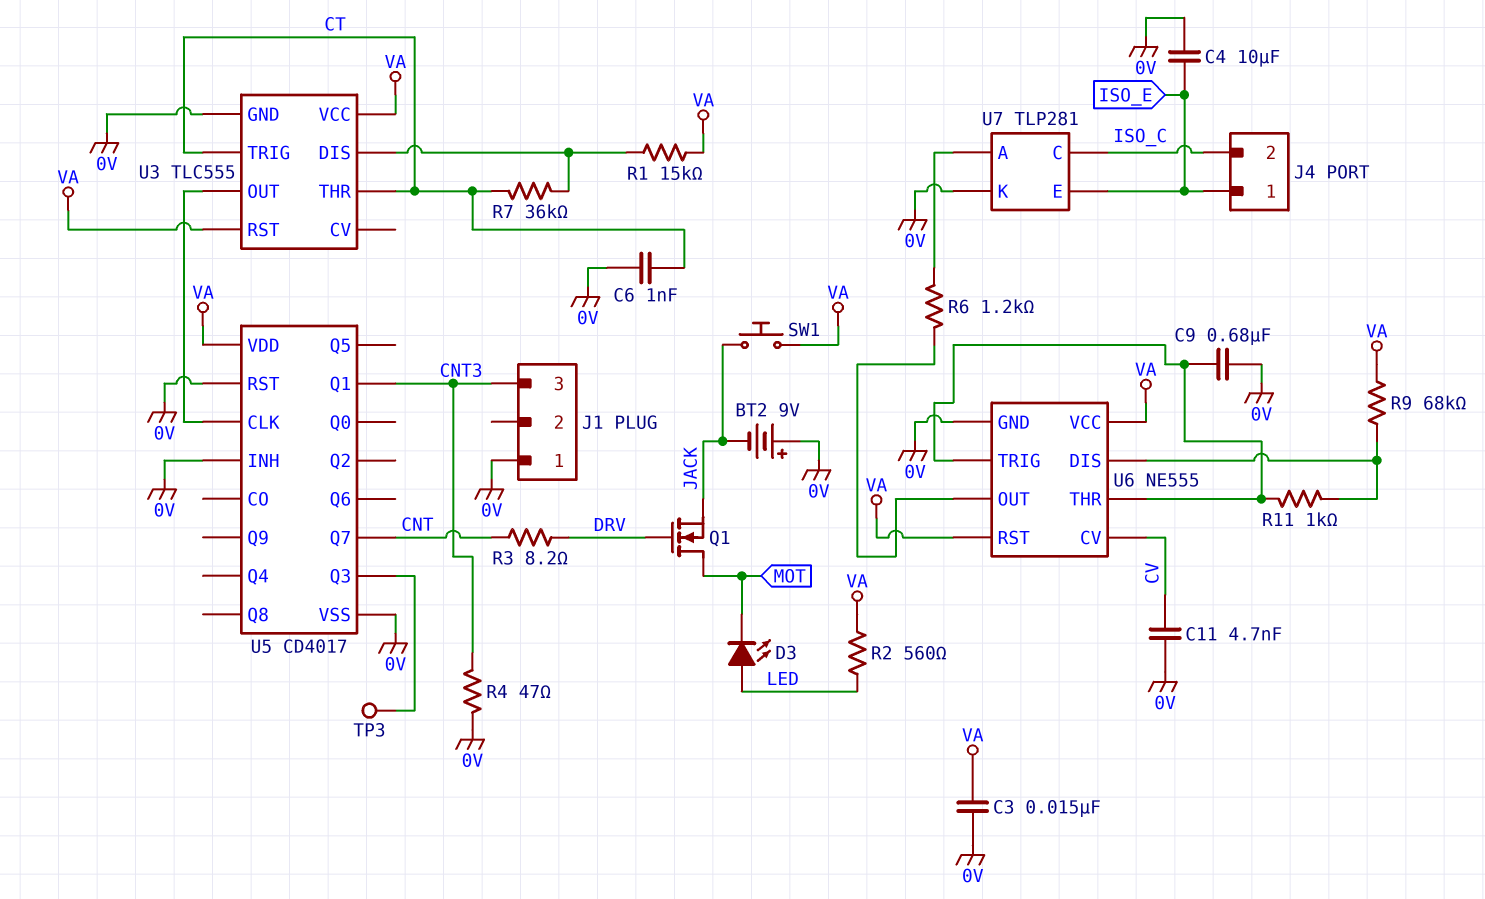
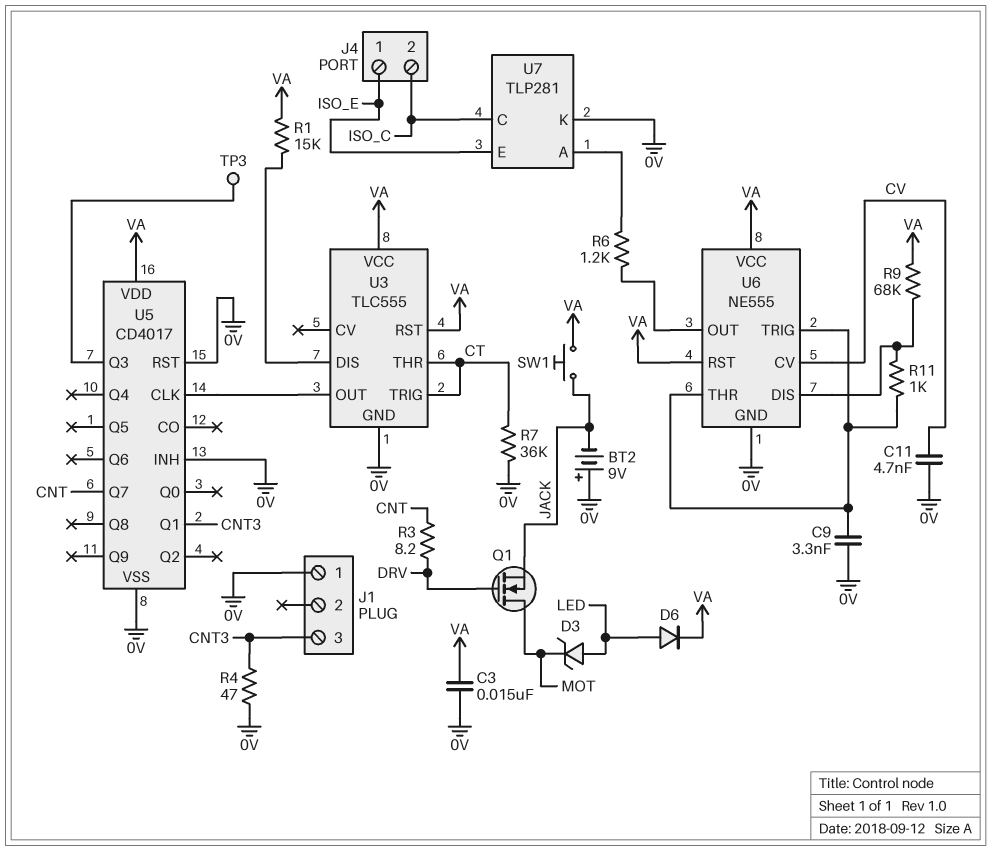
C4: 10uF (0V, ISO_E) -> none
C6: 1nF (0V, CT) -> none
C9: 680nF (0V, U6/THR) -> 3.3nF (0V, U6/THR)
D3: LED (A LED, K MOT) -> zener (A LED, K MOT)
D6: none -> diode (A LED, K VA)
R2: 560 (LED, VA) -> none
R7: 36k (CT, U3/DIS) -> 36k (0V, CT)

